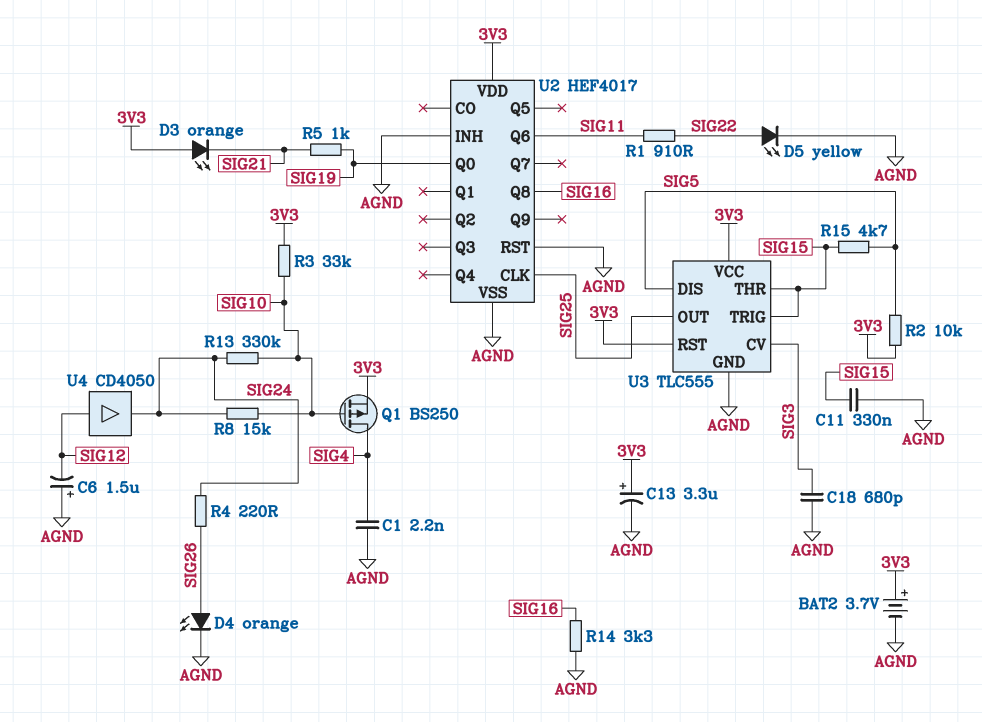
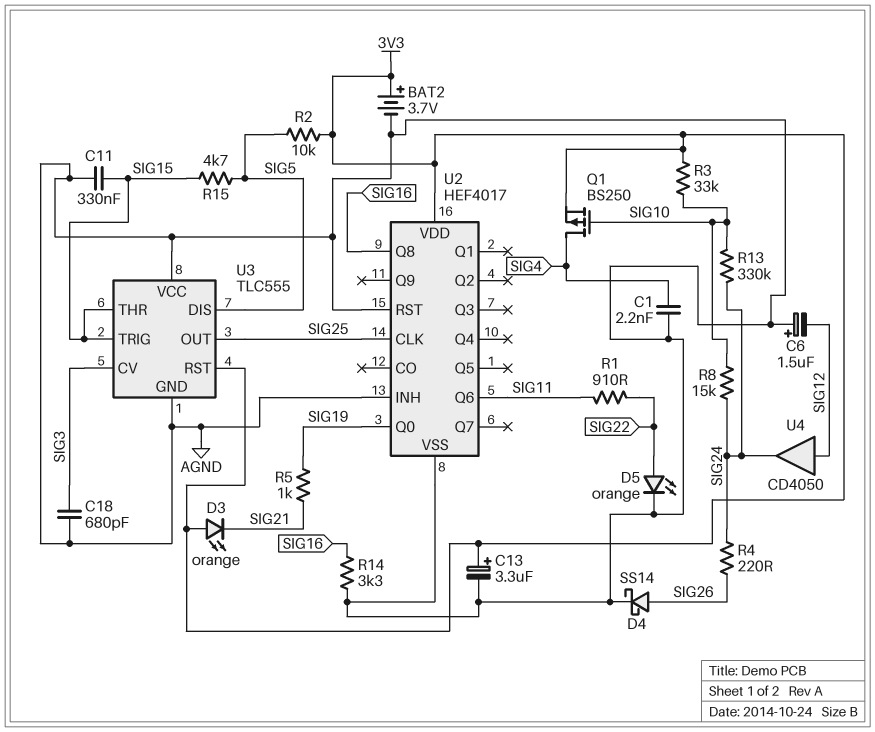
D4: LED orange (A SIG26, K AGND) -> schottky SS14 (A SIG26, K AGND)
D5: LED yellow (A SIG22, K AGND) -> LED orange (A SIG22, K AGND)
U3 pin VCC: 3V3 -> AGND

